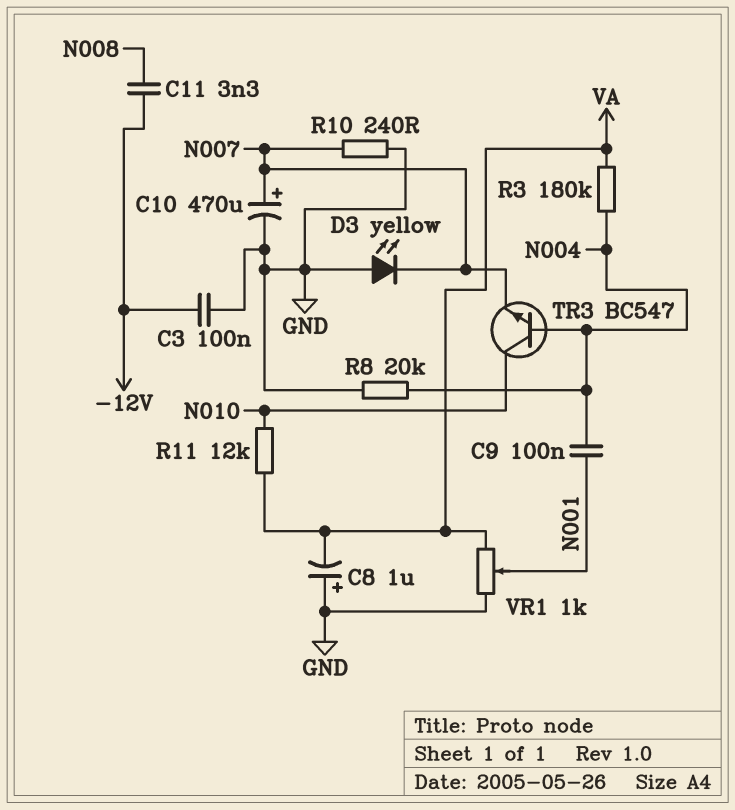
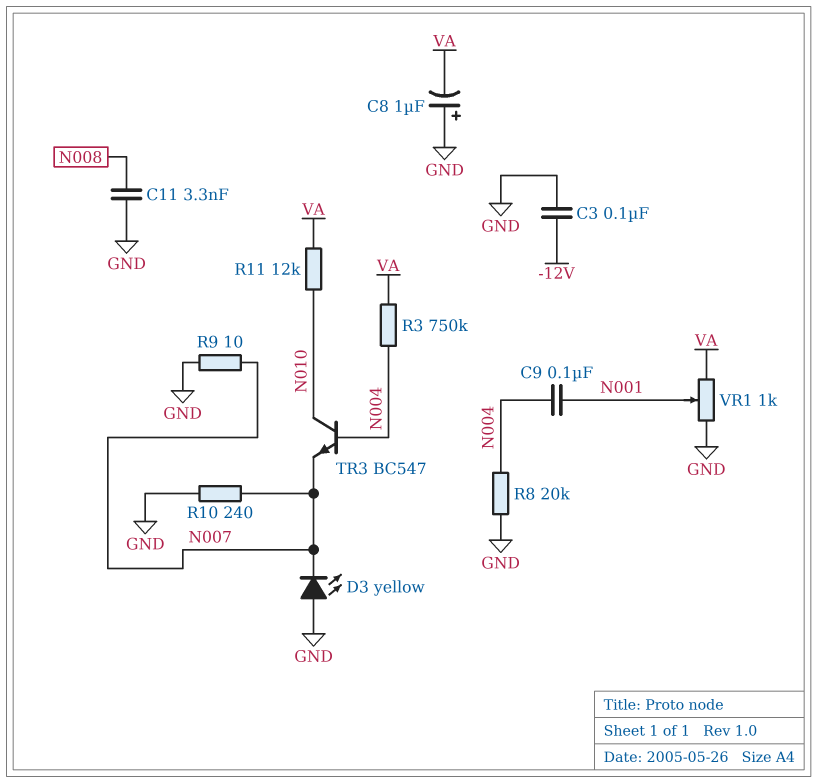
C10: 470uF (plus N007, minus GND) -> none
C11: 3.3nF (-12V, N008) -> 3.3nF (GND, N008)
R3: 180k (N004, VA) -> 750k (N004, VA)
R9: none -> 10 (GND, N007)

